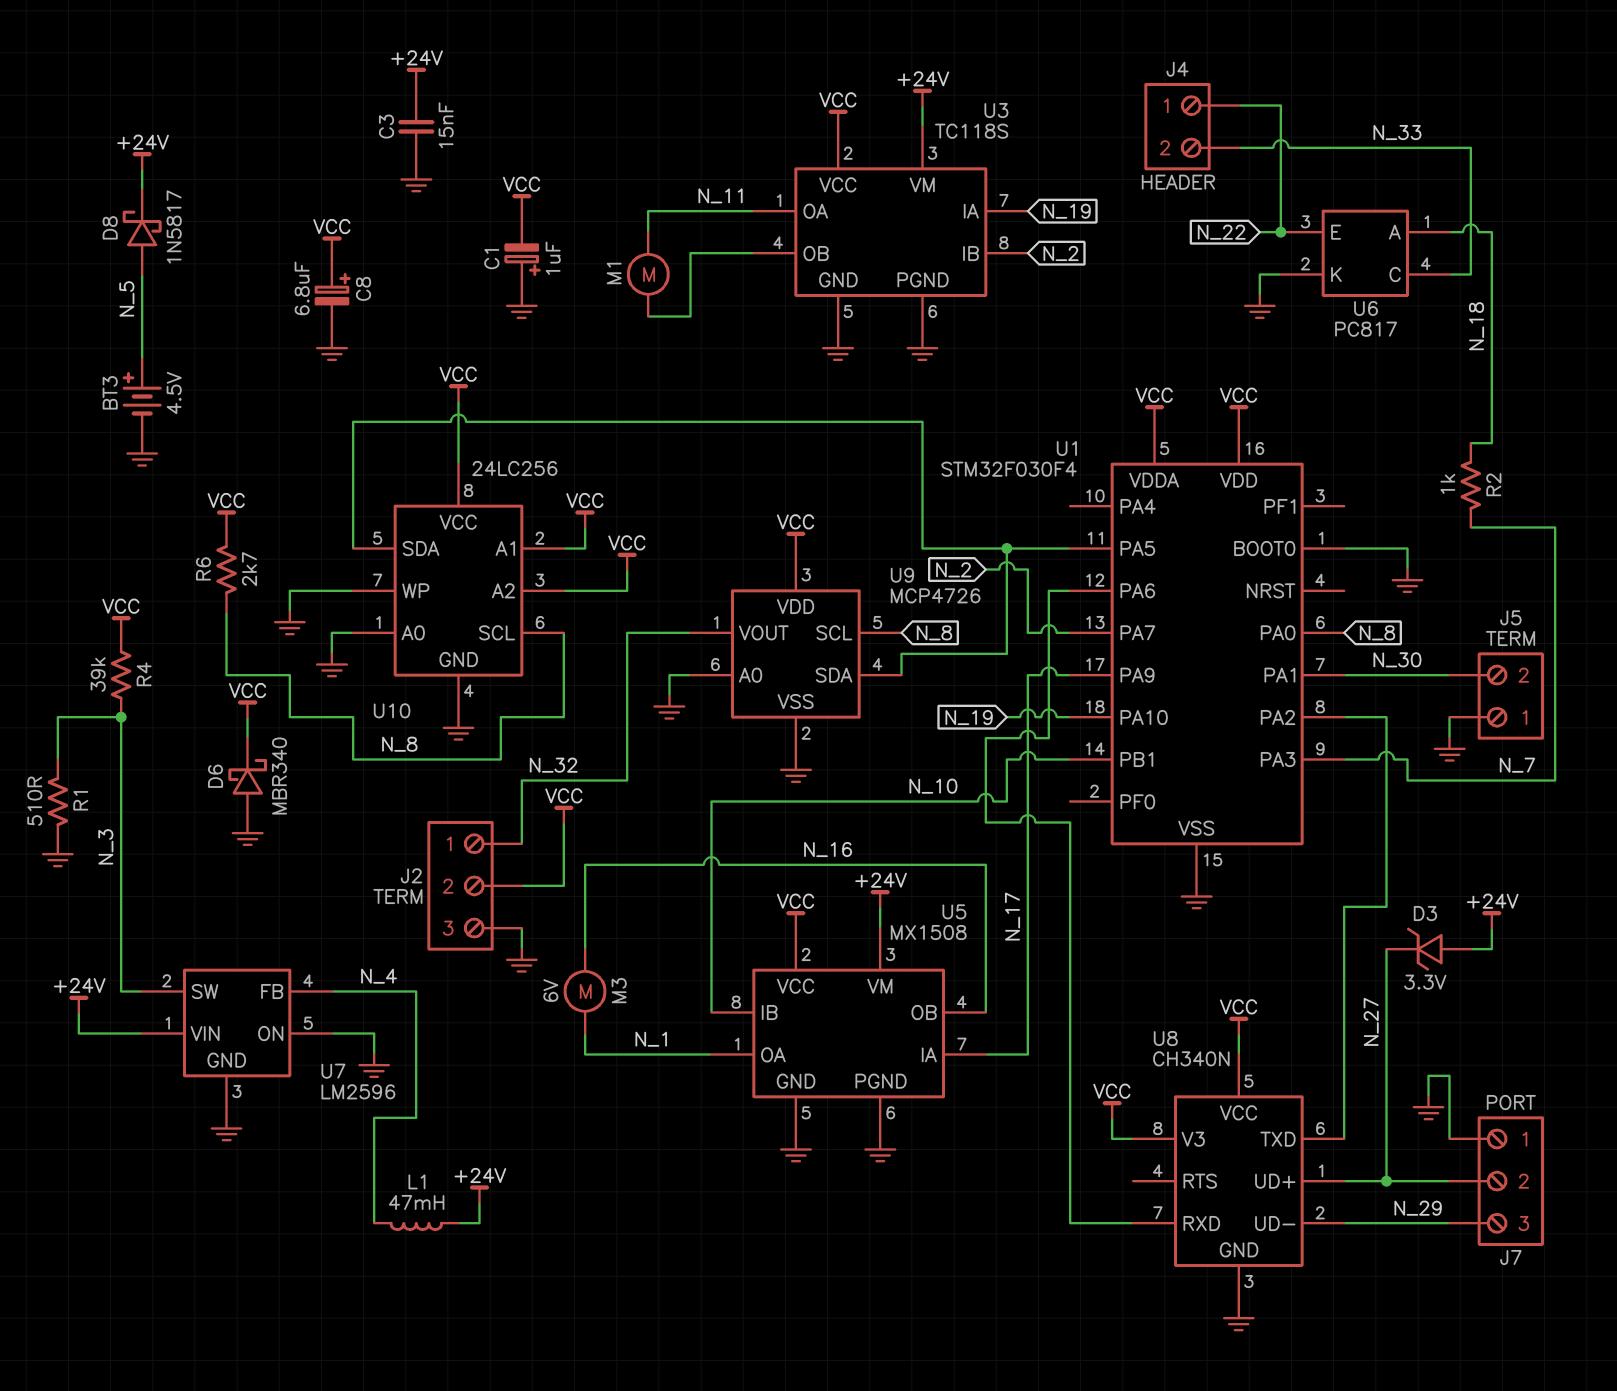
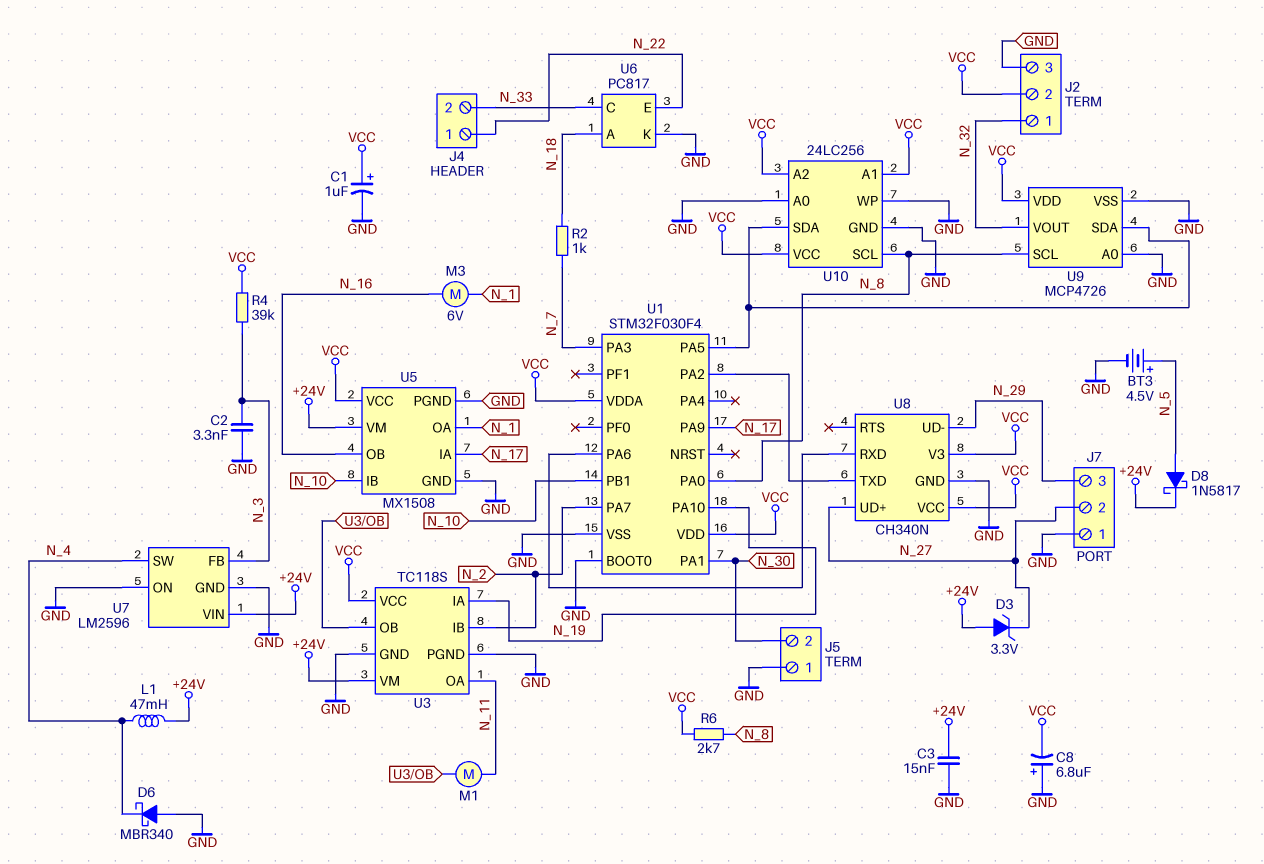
C1: 1uF (plus GND, minus VCC) -> 1uF (plus VCC, minus GND)
C2: none -> 3.3nF (GND, N_3)
C8: 6.8uF (plus VCC, minus GND) -> 6.8uF (plus GND, minus VCC)
D6: schottky MBR340 (A GND, K VCC) -> schottky MBR340 (A GND, K N_4)
R1: 510 (GND, N_3) -> none
U7 pin FB: N_4 -> N_3
U7 pin SW: N_3 -> N_4

